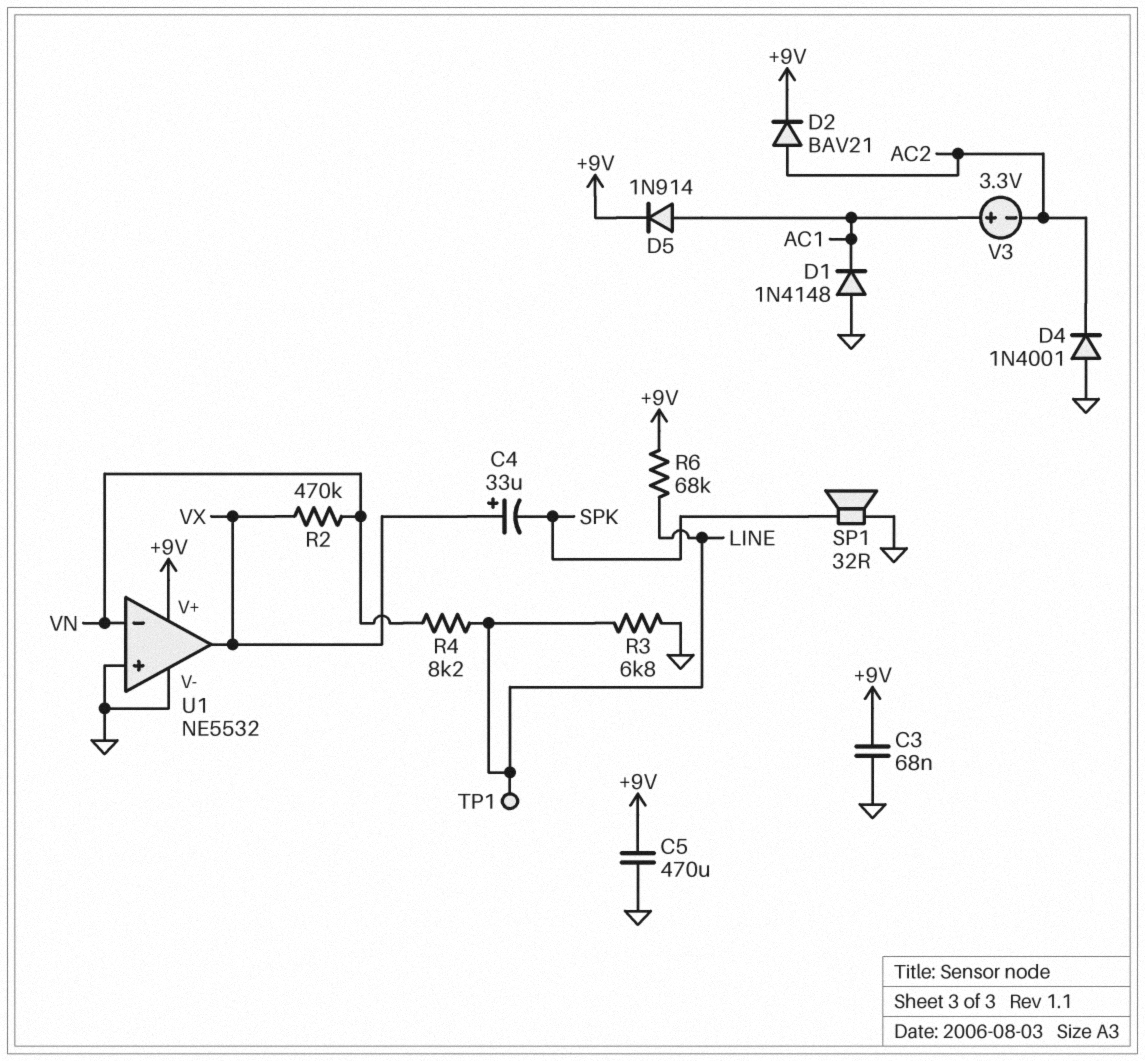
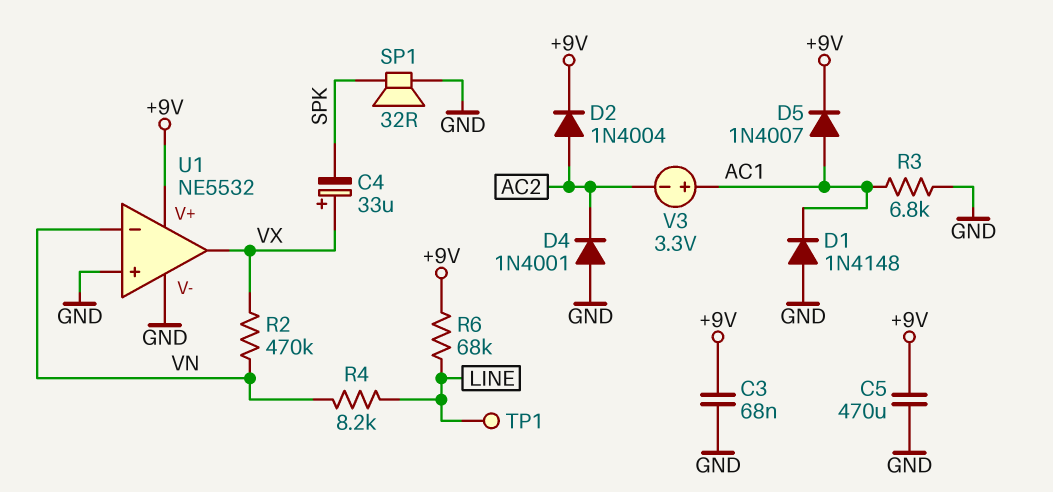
D2: diode BAV21 (A AC2, K +9V) -> diode 1N4004 (A AC2, K +9V)
D5: diode 1N914 (A AC1, K +9V) -> diode 1N4007 (A AC1, K +9V)
R3: 6.8k (GND, LINE) -> 6.8k (AC1, GND)

